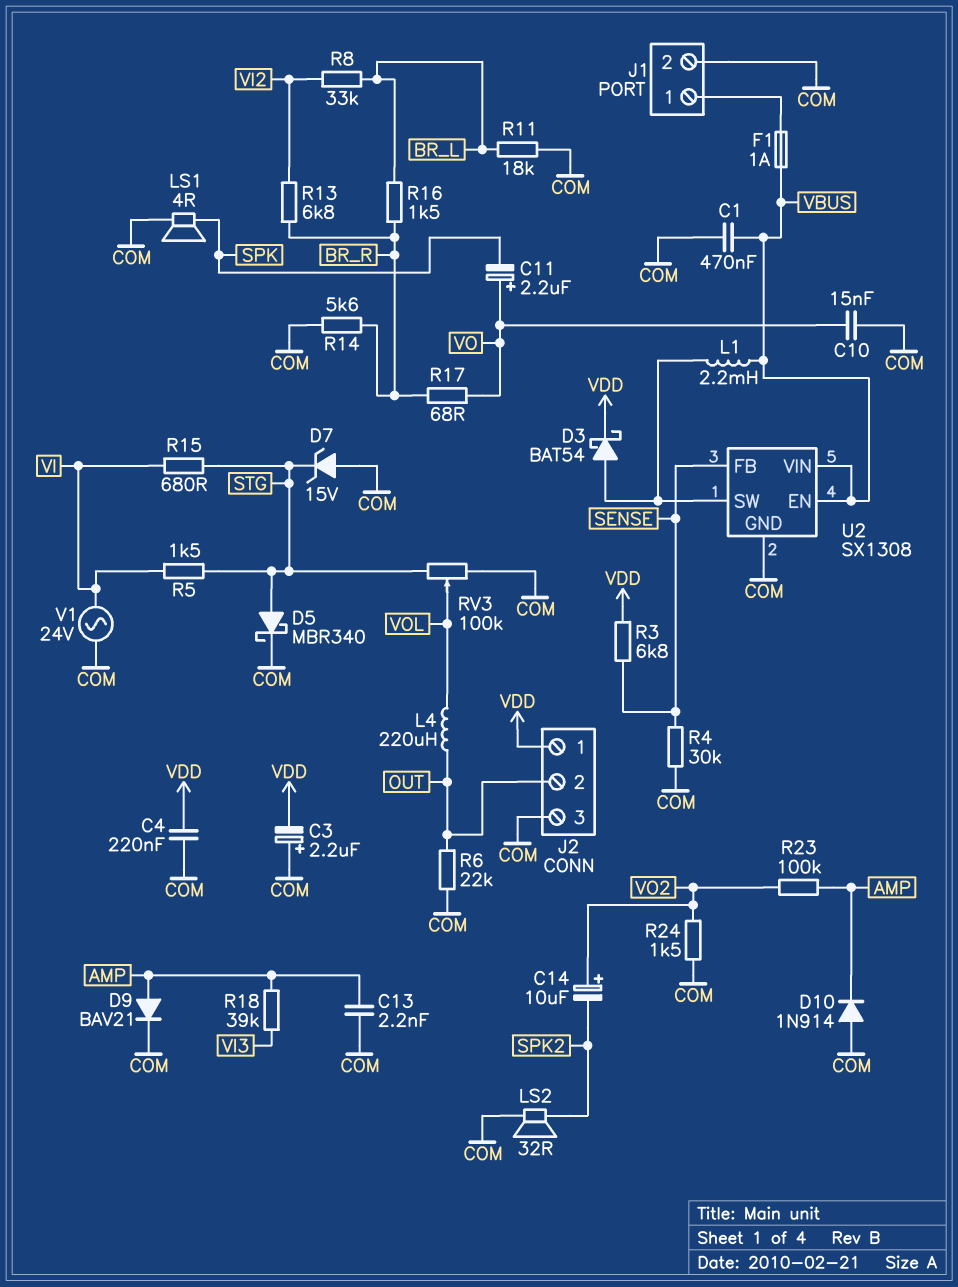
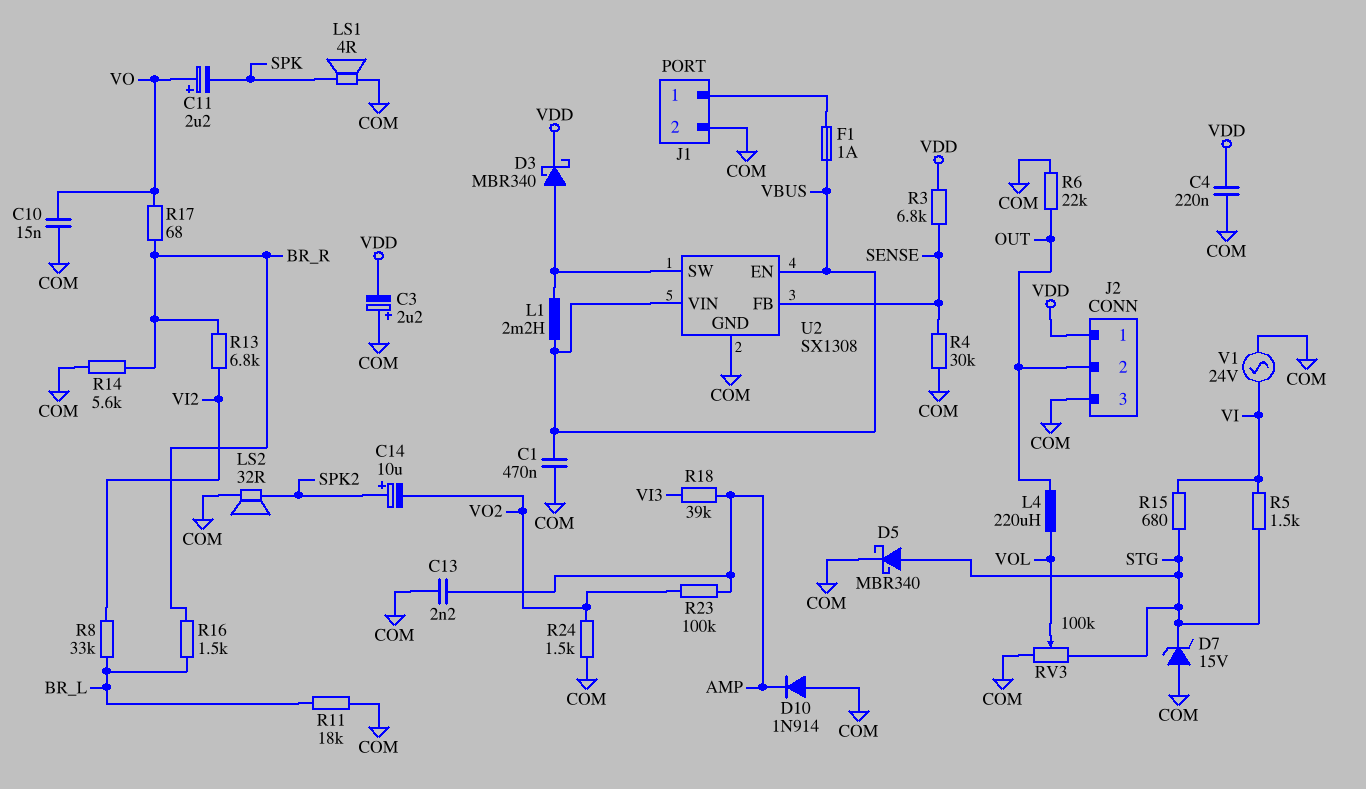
C14: 10uF (plus VO2, minus SPK2) -> 10uF (plus SPK2, minus VO2)
D3: schottky BAT54 (A U2/SW, K VDD) -> schottky MBR340 (A U2/SW, K VDD)
D9: diode BAV21 (A AMP, K COM) -> none

